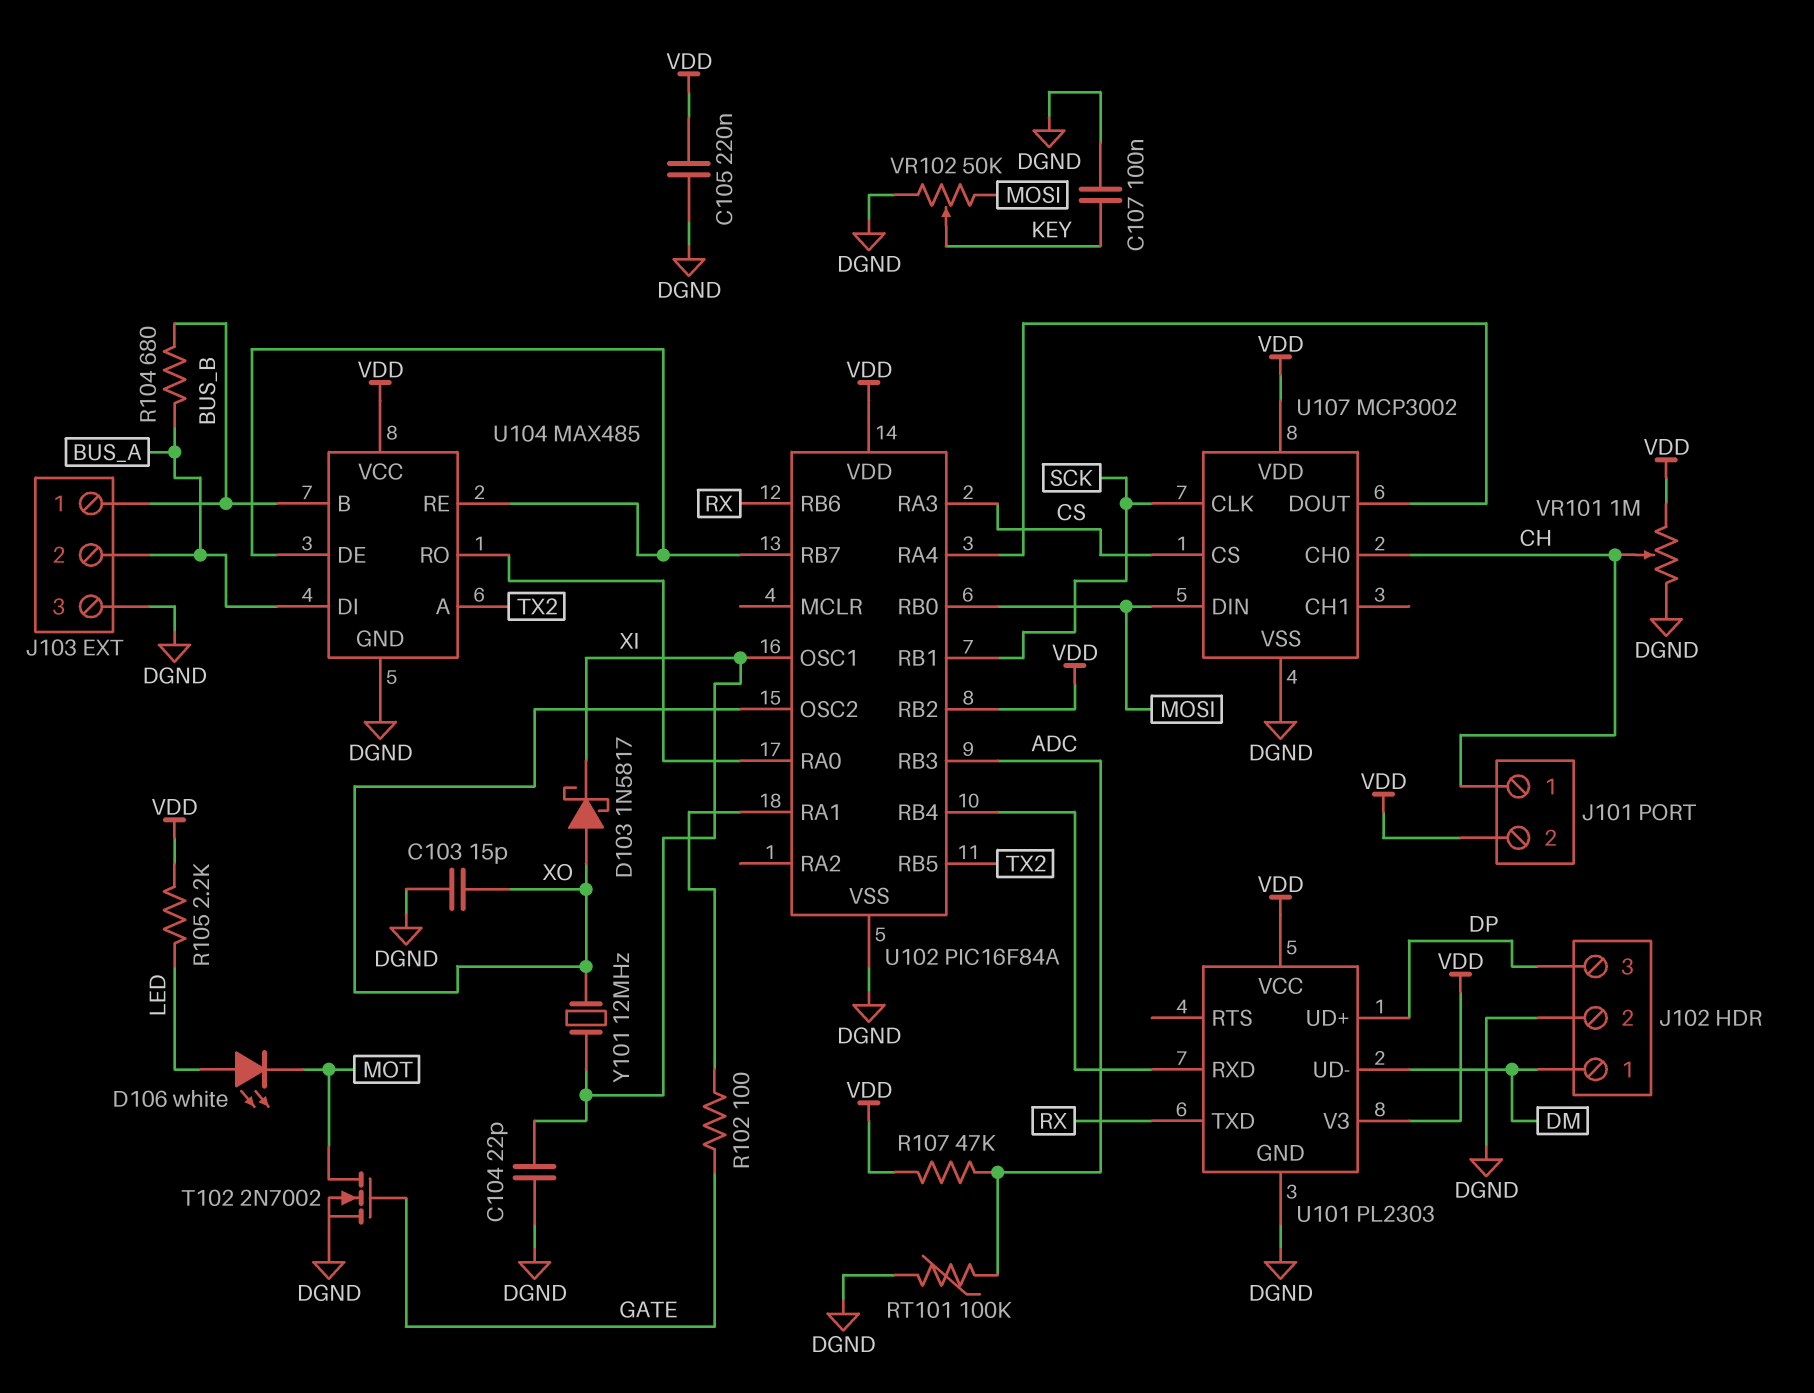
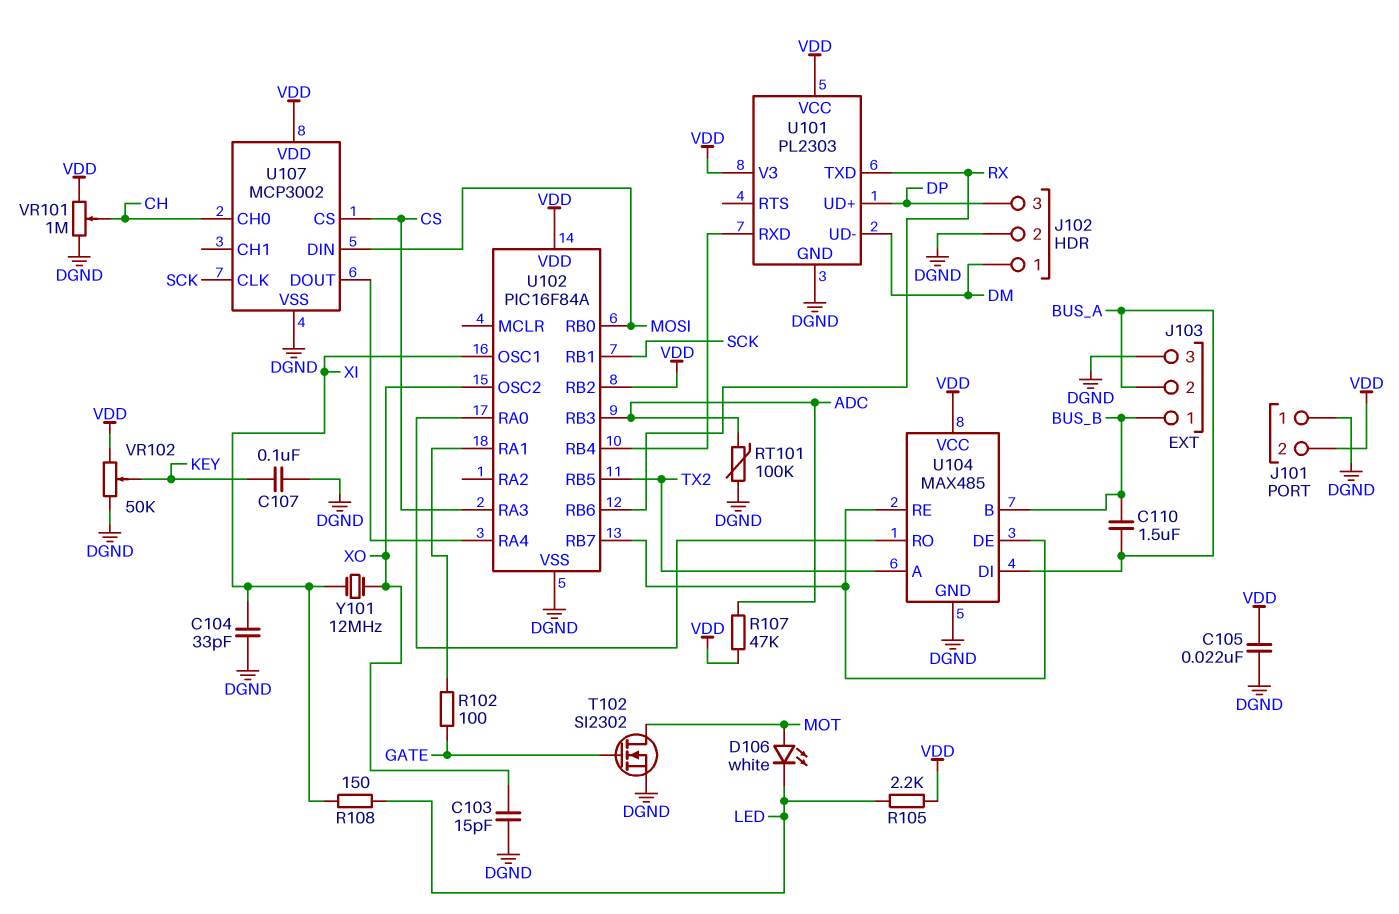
C104: 22pF (DGND, XI) -> 33pF (DGND, XI)
C105: 220nF (DGND, VDD) -> 22nF (DGND, VDD)
C110: none -> 1.5uF (BUS_A, BUS_B)
D103: schottky 1N5817 (A XO, K XI) -> none
D106: LED white (A LED, K MOT) -> LED white (A MOT, K LED)
J101 pin 1: CH -> DGND
R104: 680 (BUS_A, BUS_B) -> none
R108: none -> 150 (LED, XI)
T102: NMOS 2N7002 (G GATE, D MOT, S DGND) -> NMOS SI2302 (G GATE, D MOT, S DGND)
VR102: 50k (DGND, MOSI, wiper KEY) -> 50k (DGND, VDD, wiper KEY)

